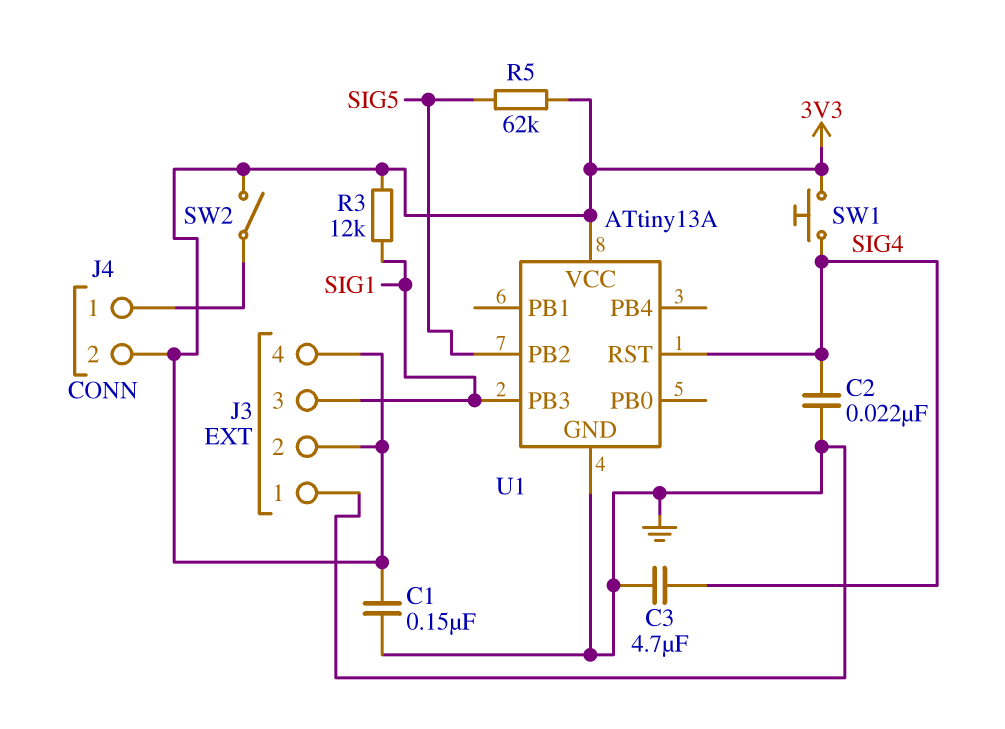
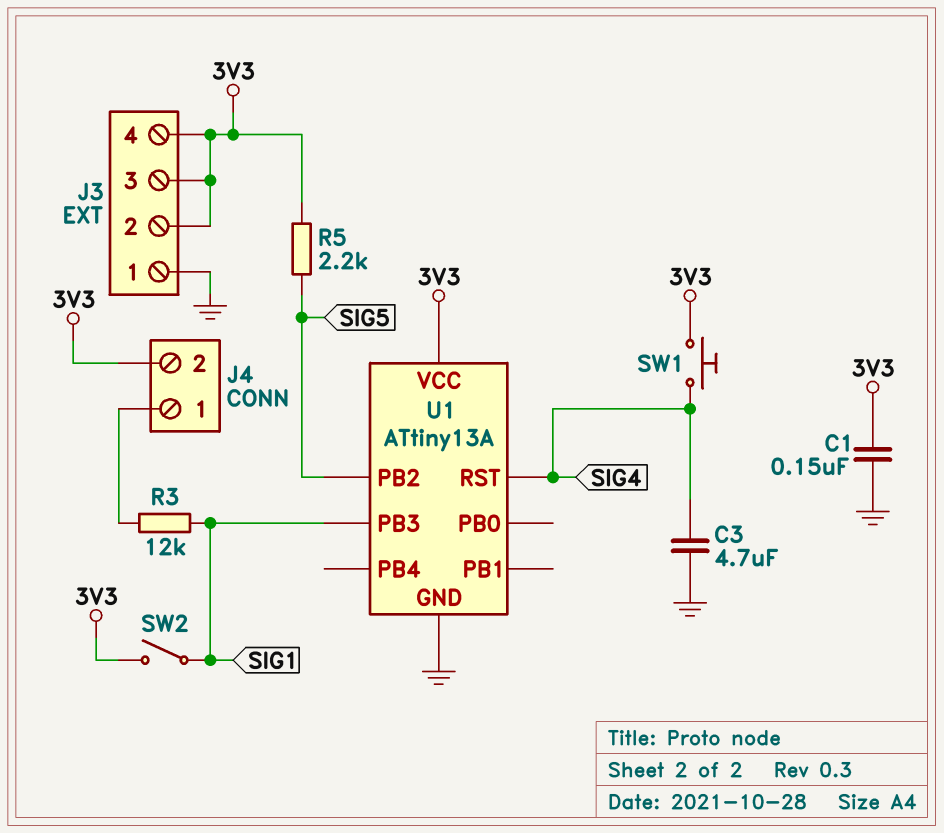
C2: 22nF (GND, SIG4) -> none
J3 pin 3: SIG1 -> 3V3
R3: 12k (3V3, SIG1) -> 12k (J4/1, SIG1)
R5: 62k (3V3, SIG5) -> 2.2k (3V3, SIG5)
SW2: switch (3V3, J4/1) -> switch (3V3, SIG1)

